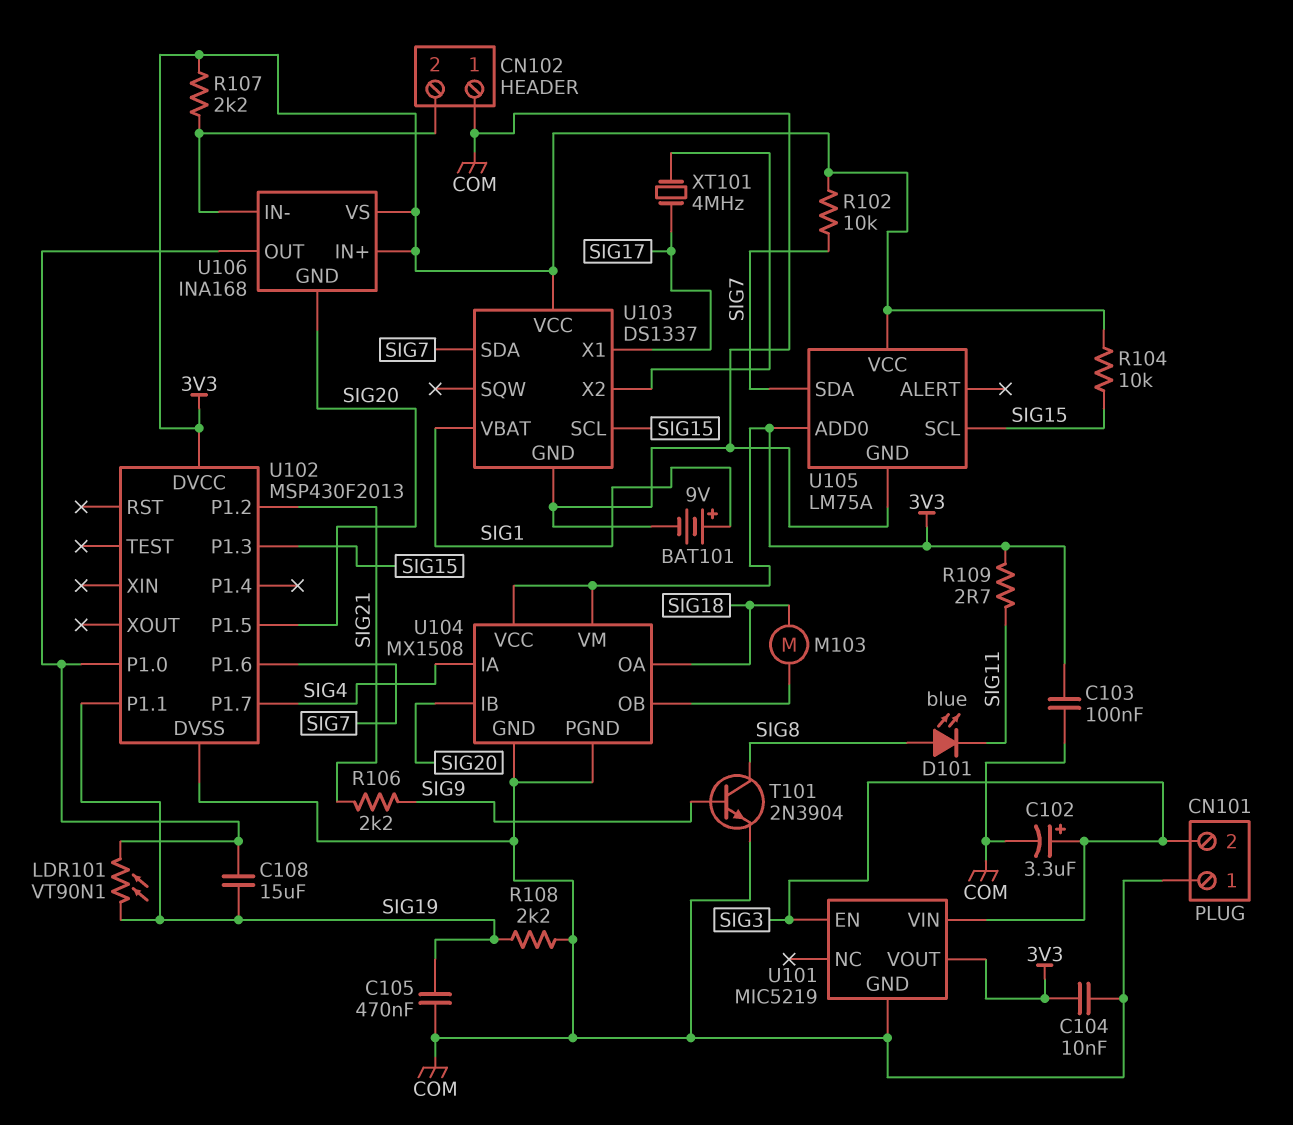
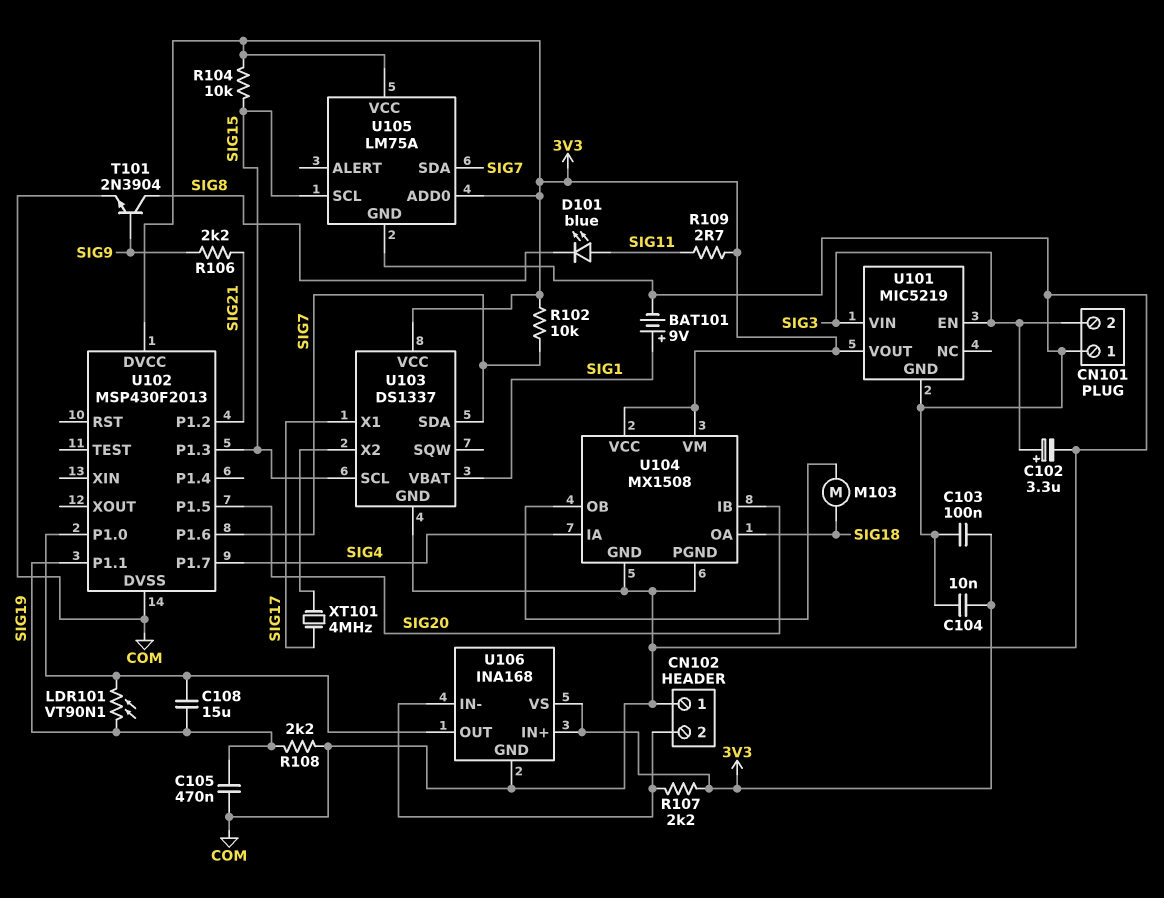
D101: LED blue (A SIG8, K SIG11) -> LED blue (A SIG11, K SIG8)
U106 pin GND: SIG20 -> COM

